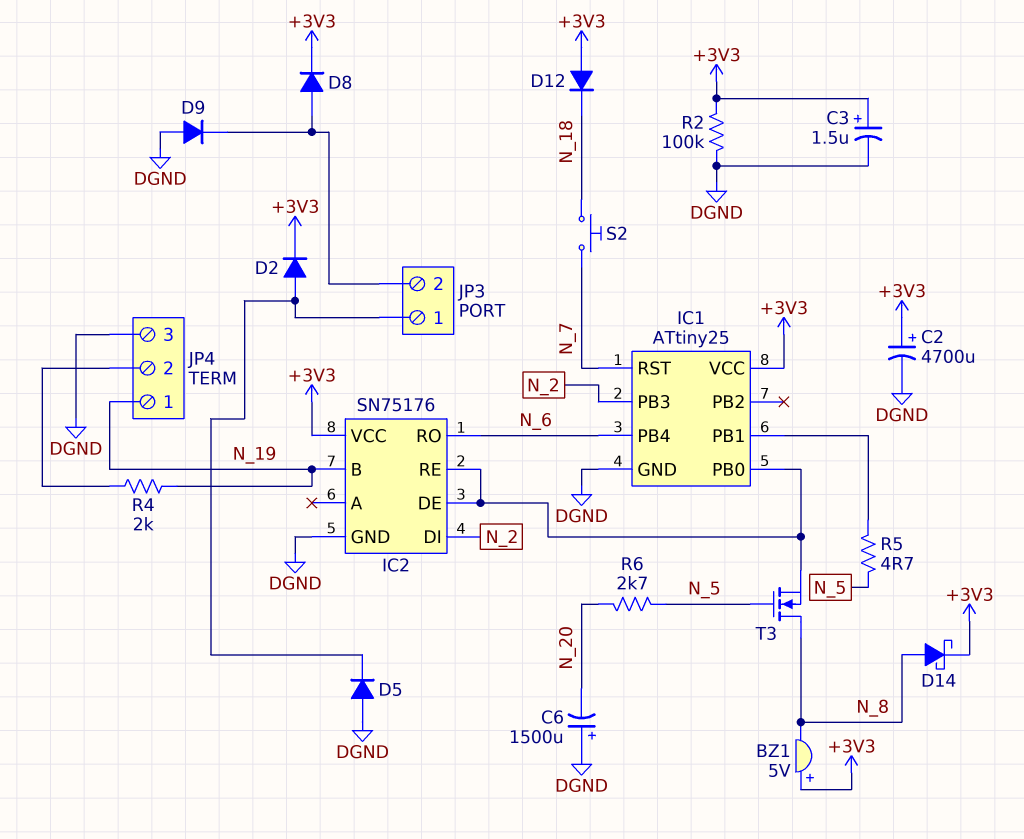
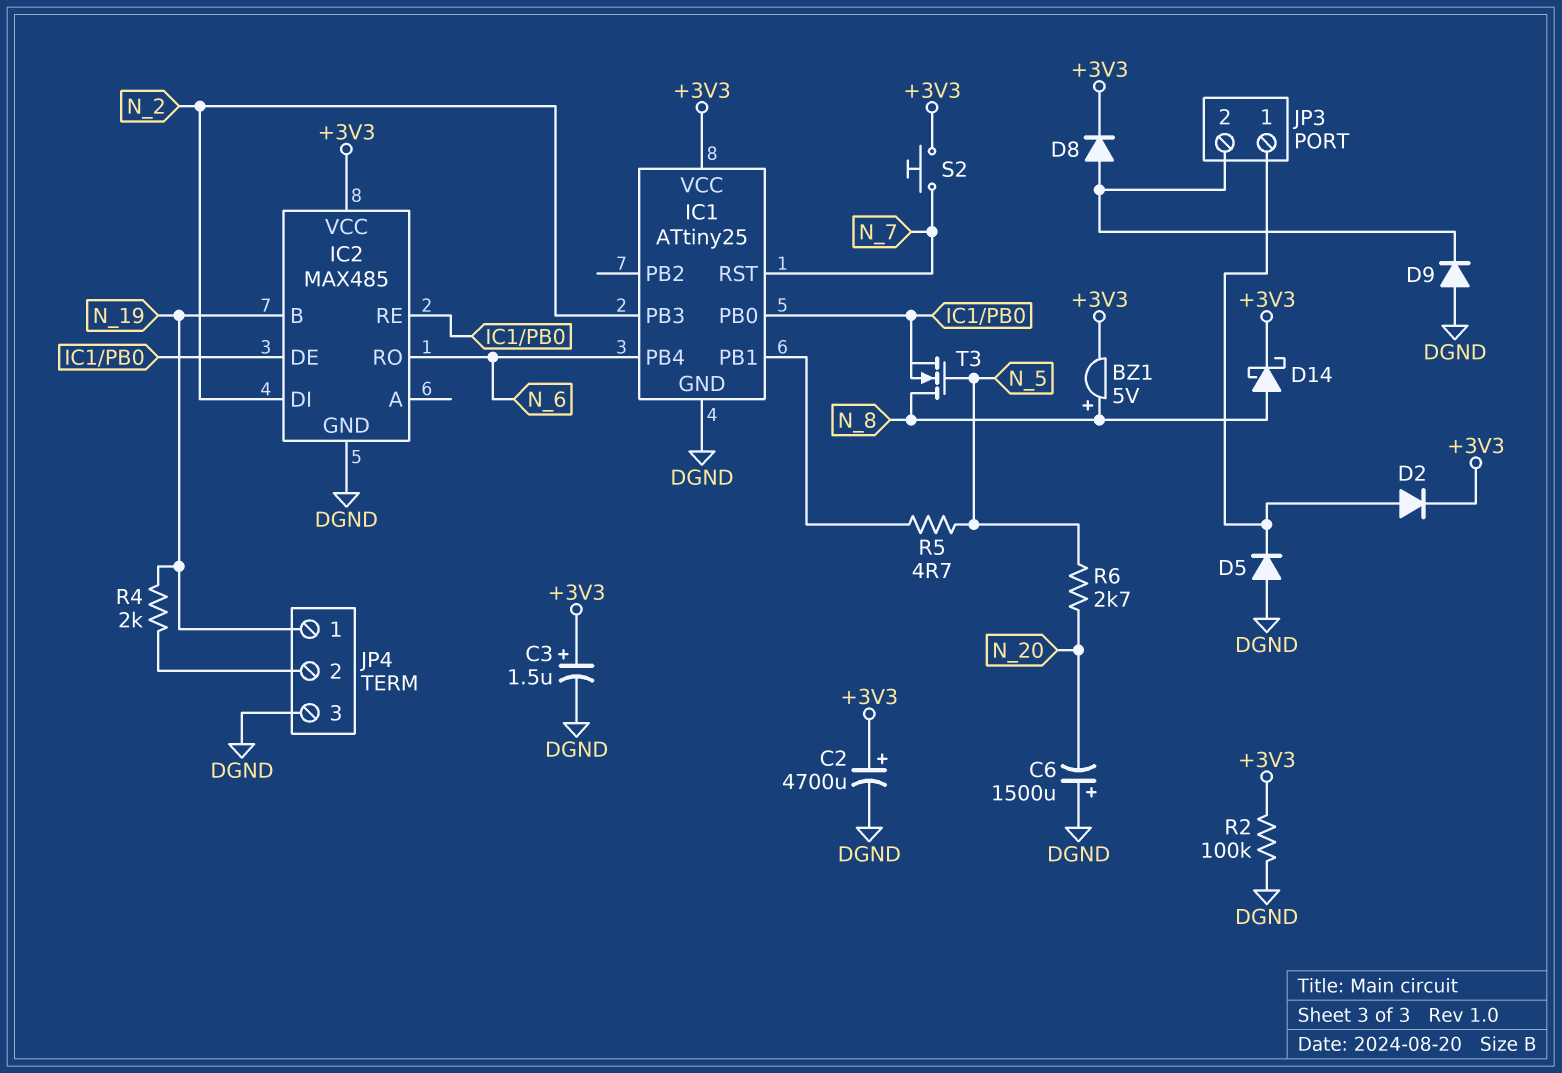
BZ1: buzzer 5V (plus +3V3, minus N_8) -> buzzer 5V (plus N_8, minus +3V3)
D12: diode (A +3V3, K N_18) -> none
IC2: SN75176 -> MAX485
S2: button (N_7, N_18) -> button (+3V3, N_7)

